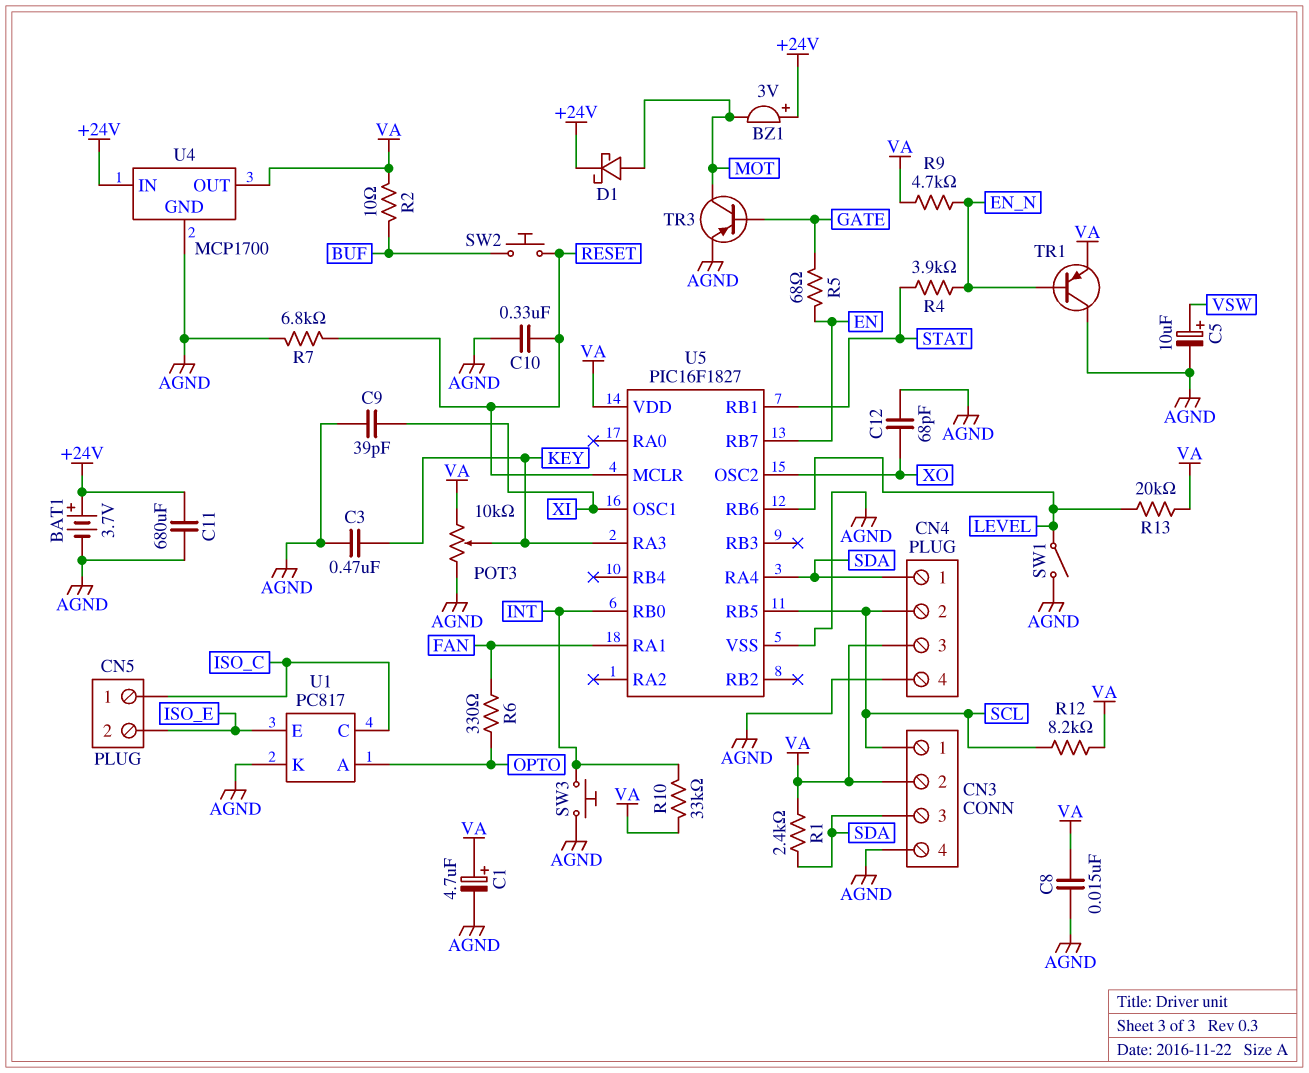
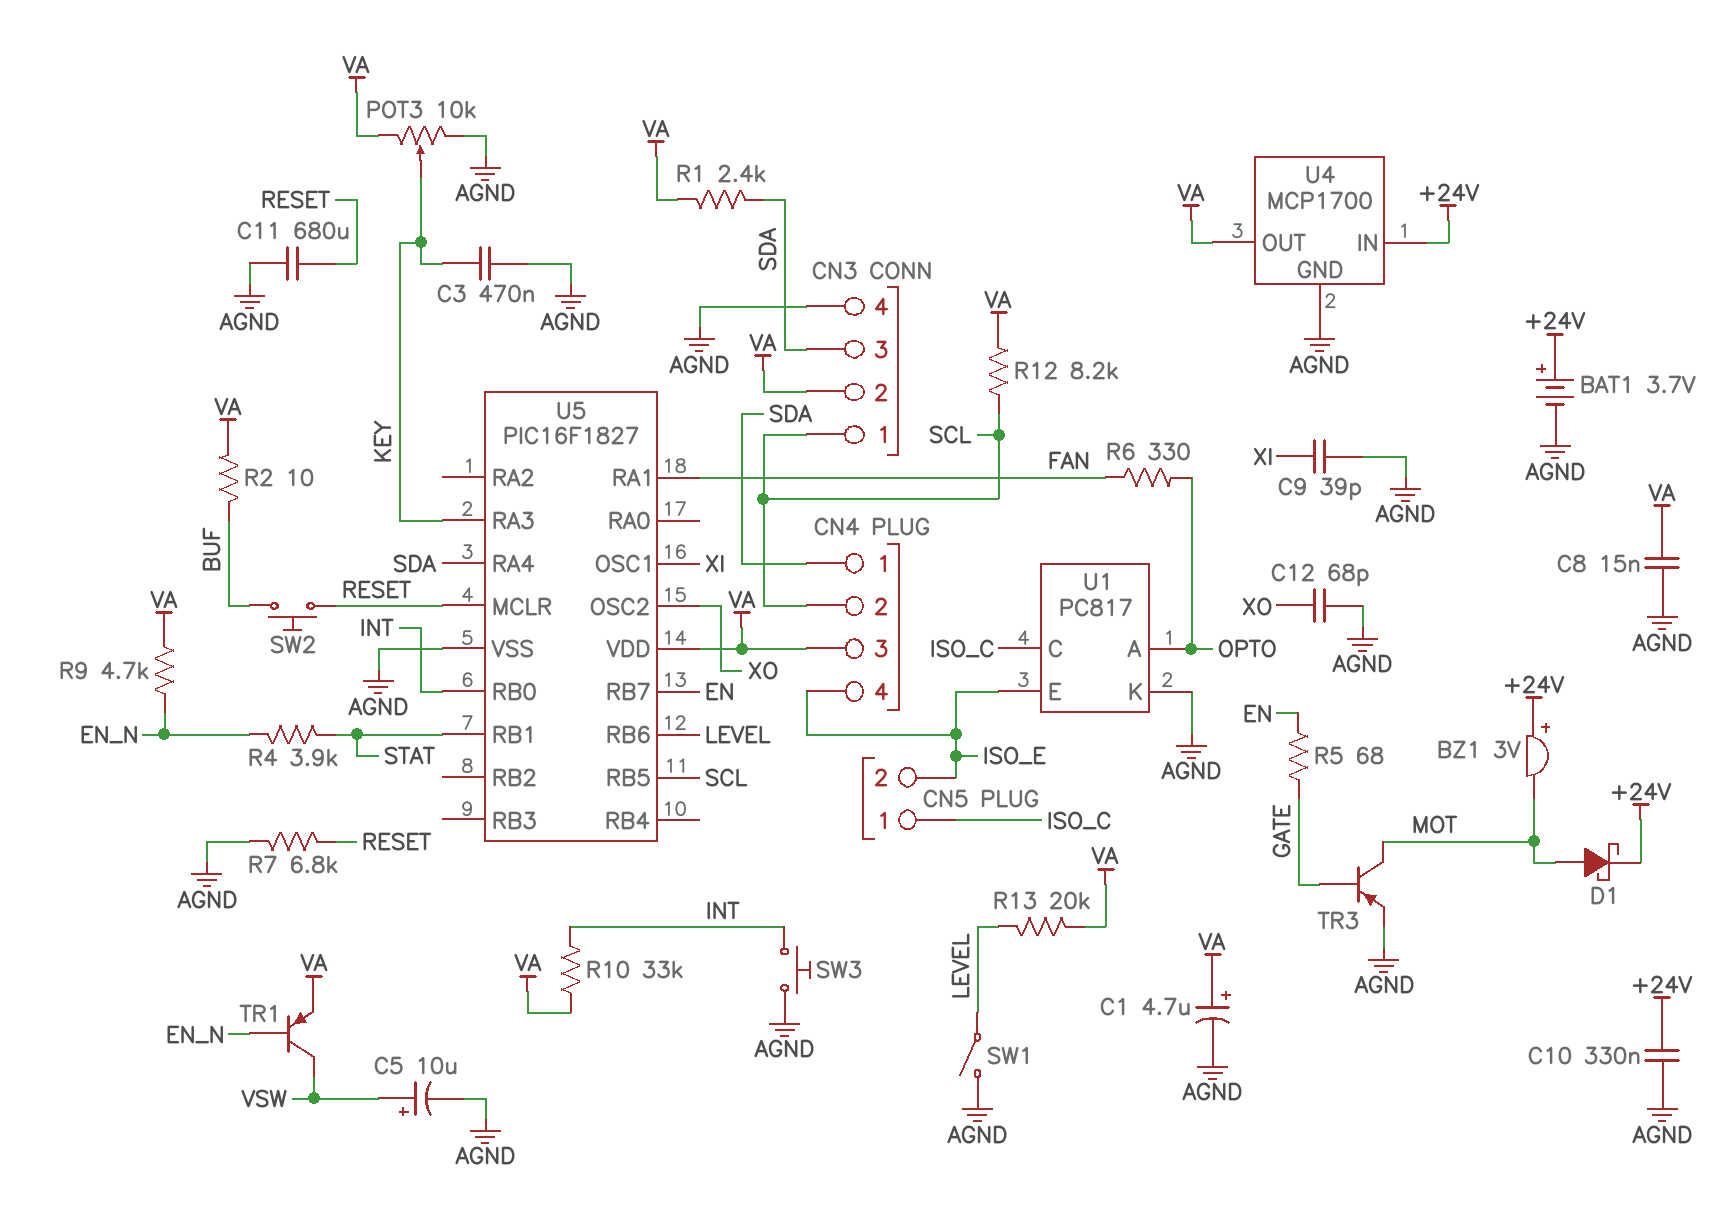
C10: 330nF (AGND, RESET) -> 330nF (+24V, AGND)
C11: 680uF (+24V, AGND) -> 680uF (AGND, RESET)
CN4 pin 4: AGND -> ISO_E
TR1: PNP (B EN_N, C AGND, E VA) -> PNP (B EN_N, C VSW, E VA)

